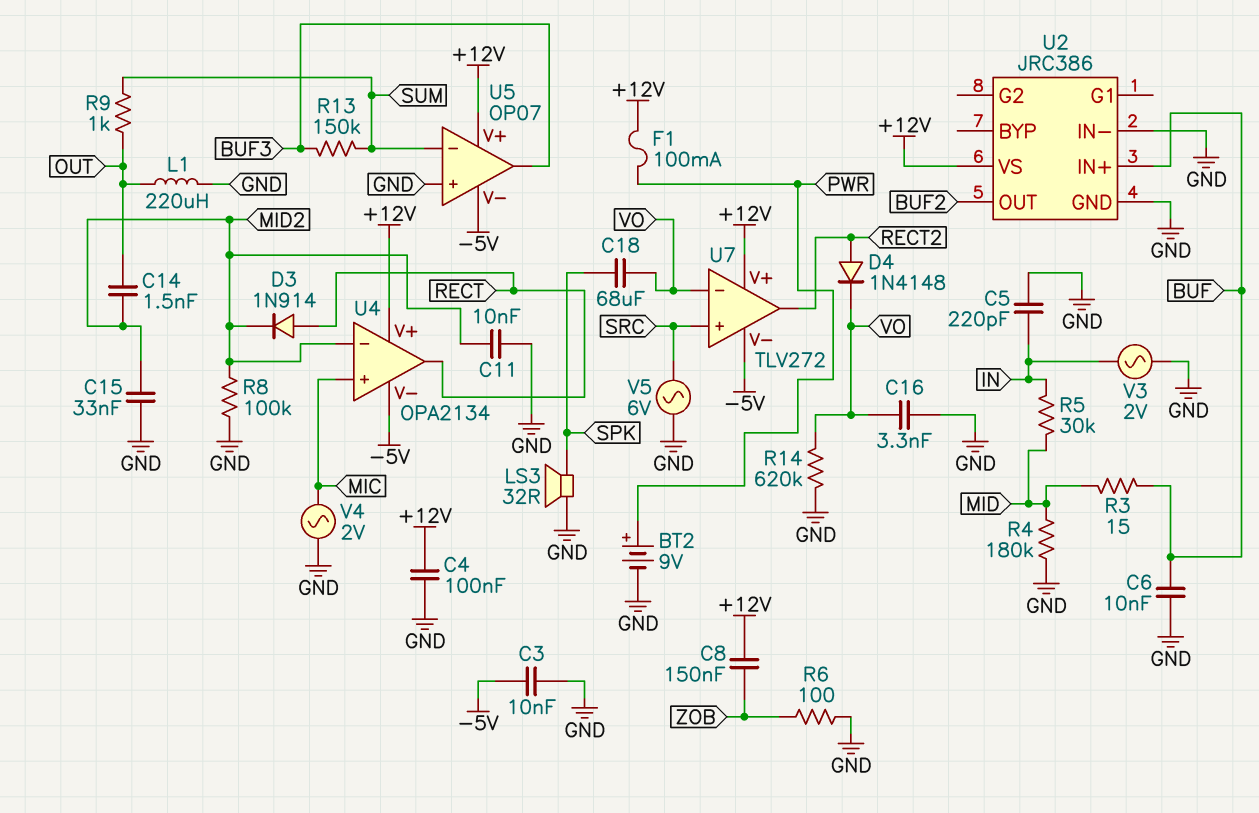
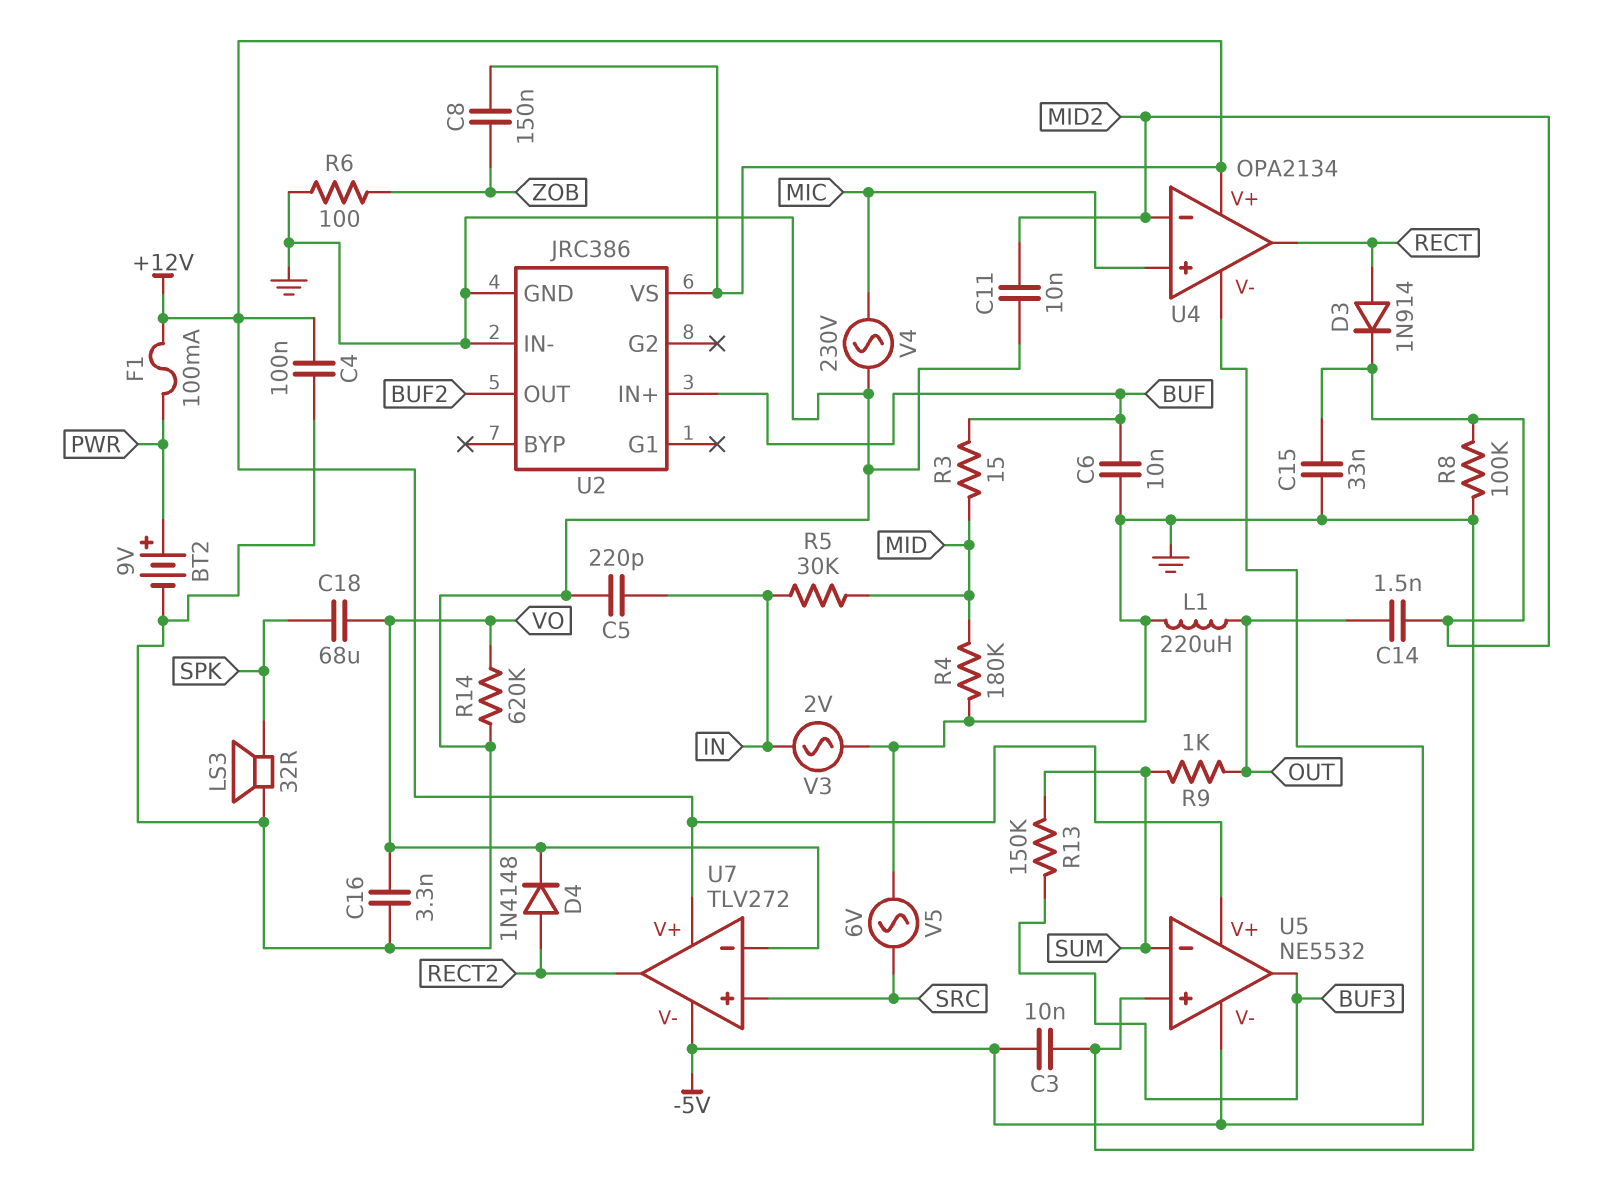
U5: OP07 -> NE5532
V4: AC 2V (GND, MIC) -> AC 230V (GND, MIC)

